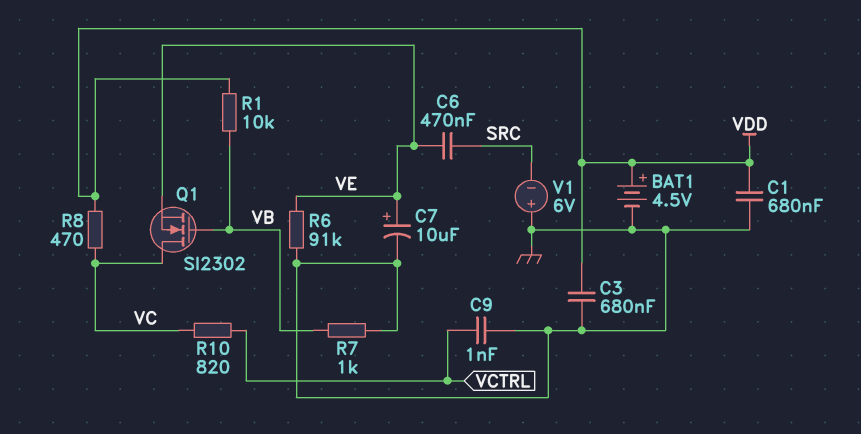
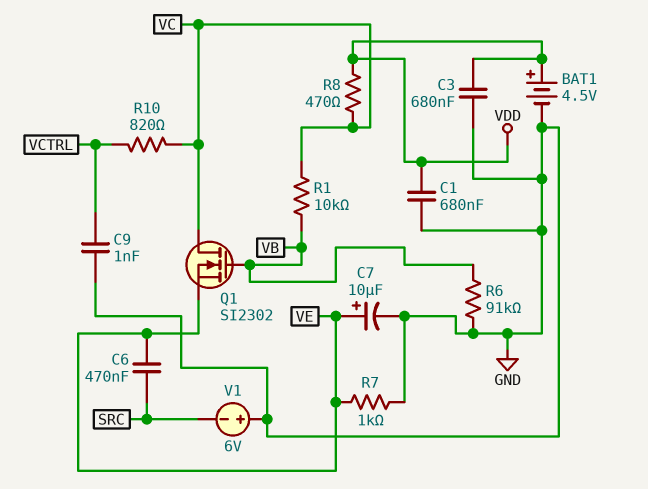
R1: 10k (VB, VDD) -> 10k (VB, VC)
R6: 91k (GND, VE) -> 91k (GND, VB)
R7: 1k (GND, VB) -> 1k (GND, VE)

